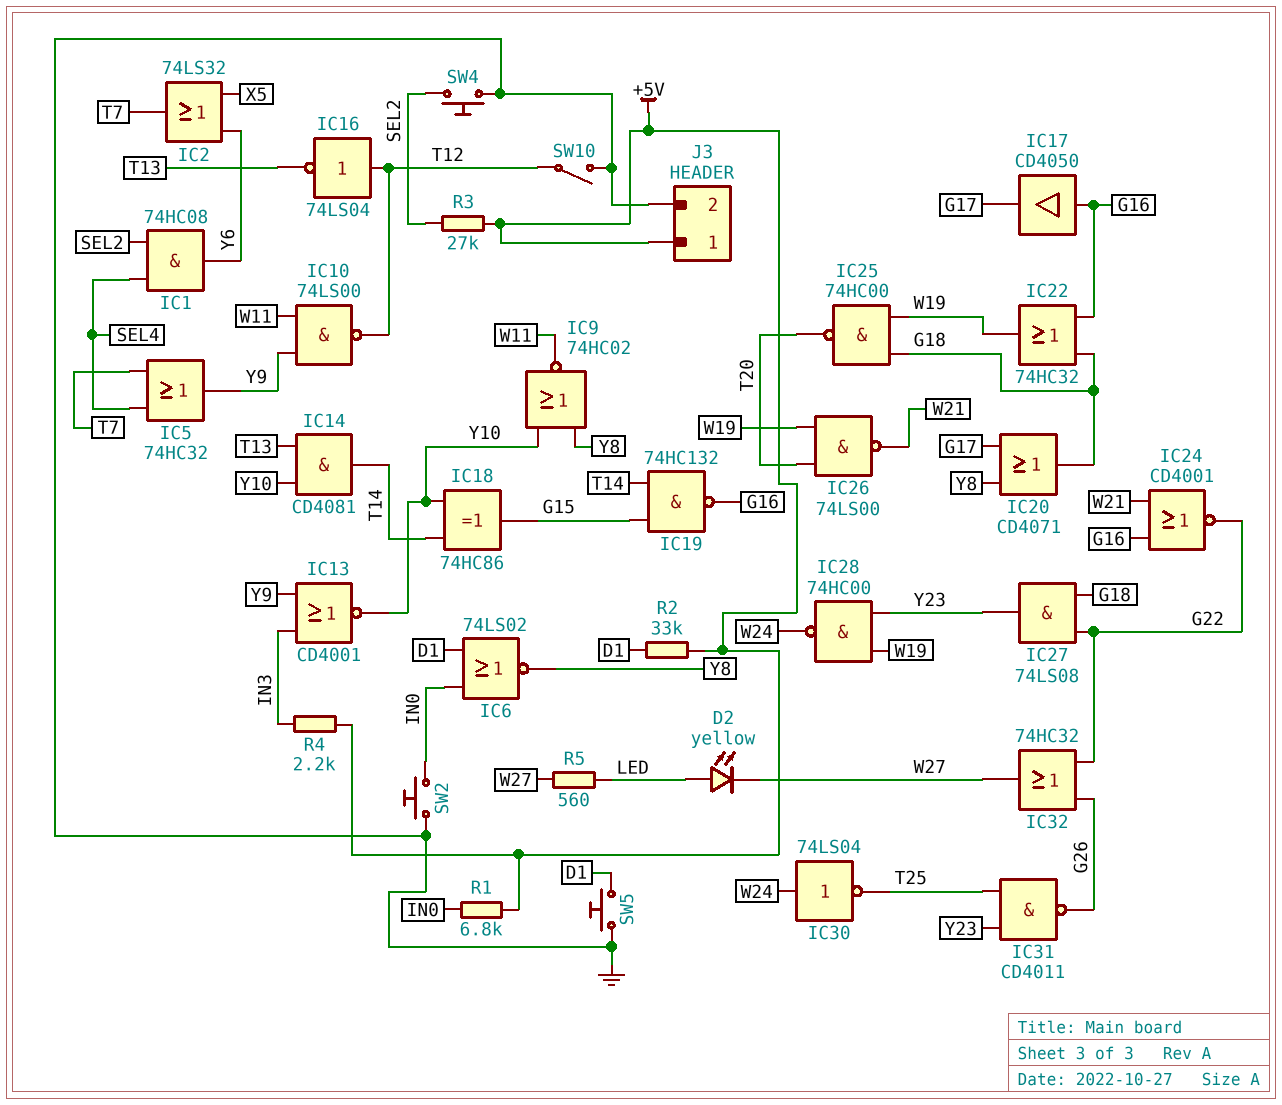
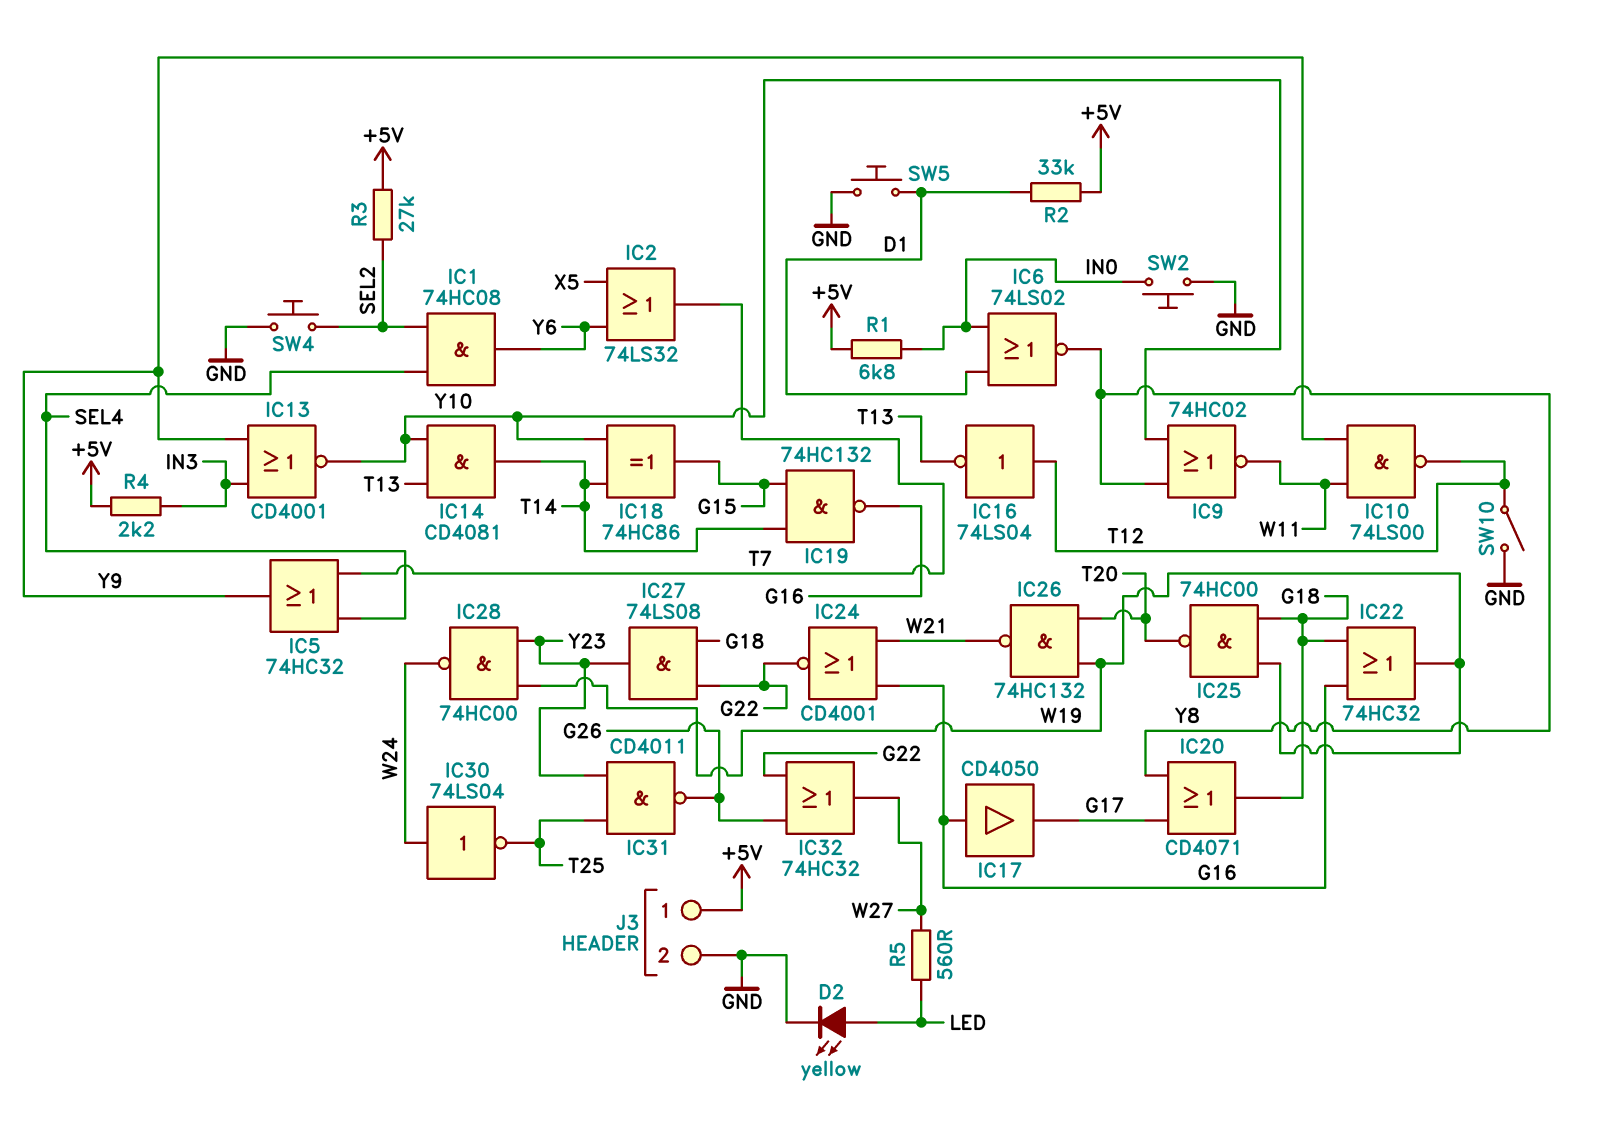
D2: LED yellow (A LED, K W27) -> LED yellow (A LED, K GND)
IC26: NAND 74LS00 (in T20, in W19, out W21) -> NAND 74HC132 (in T20, in W19, out W21)

